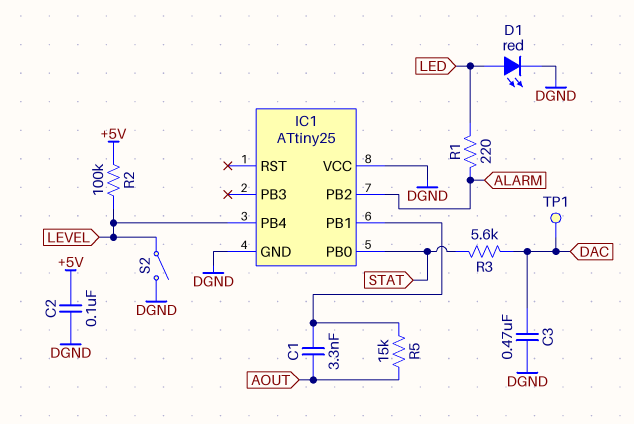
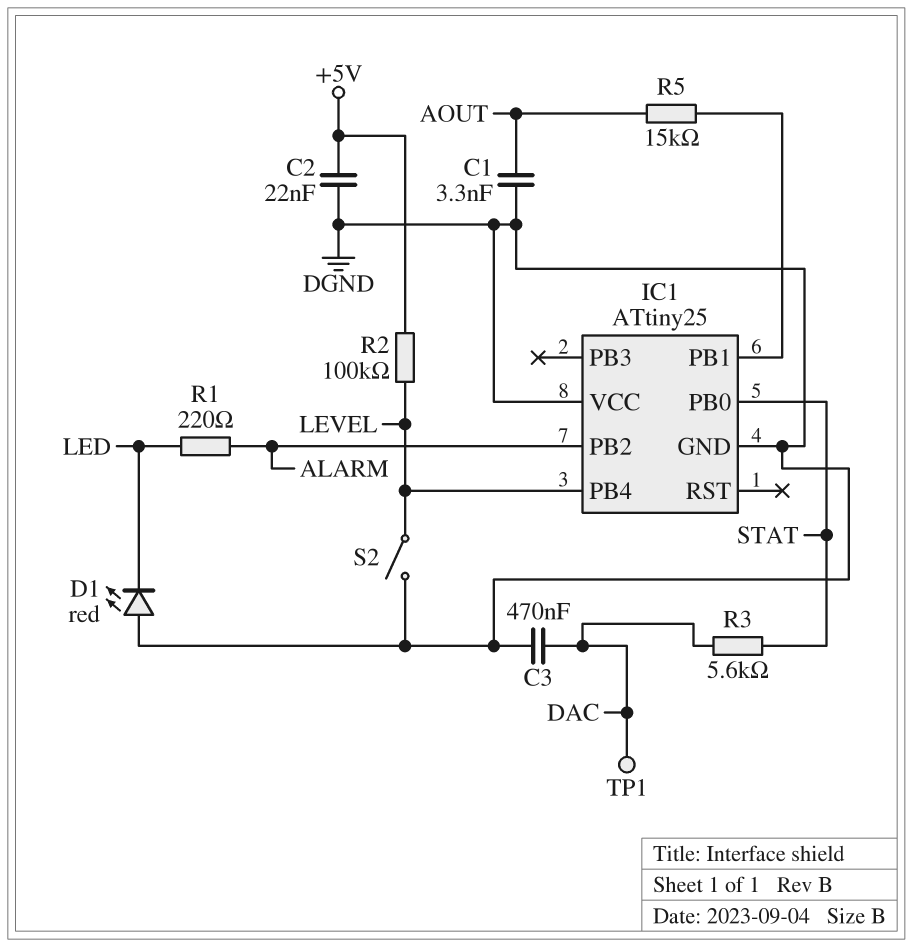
C1: 3.3nF (AOUT, IC1/PB1) -> 3.3nF (AOUT, DGND)
C2: 100nF (+5V, DGND) -> 22nF (+5V, DGND)
D1: LED red (A LED, K DGND) -> LED red (A DGND, K LED)

